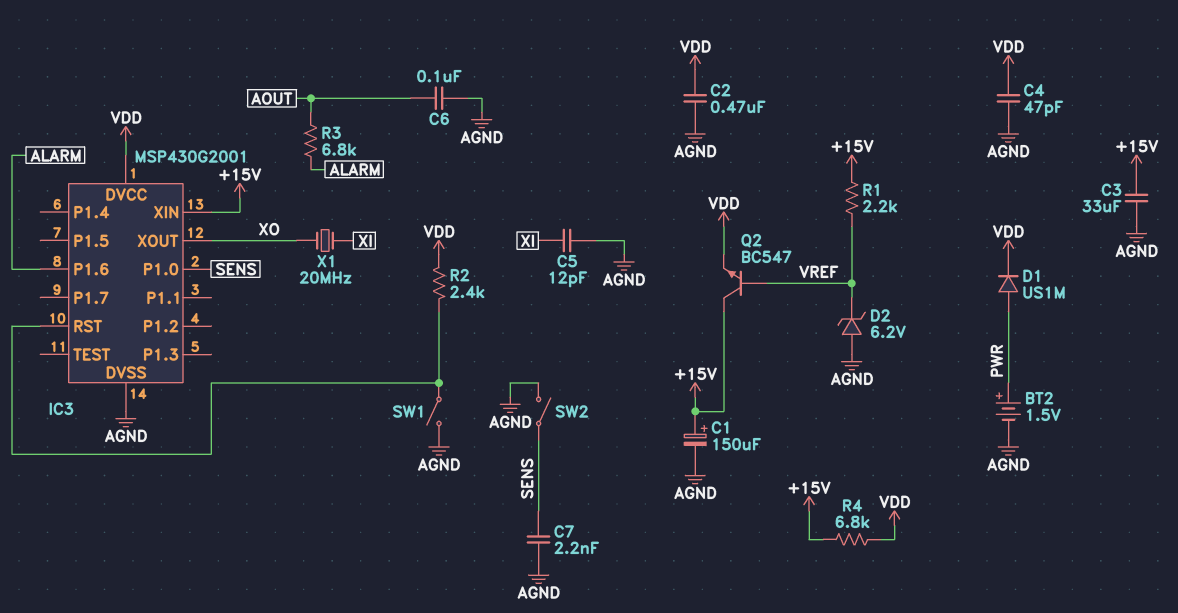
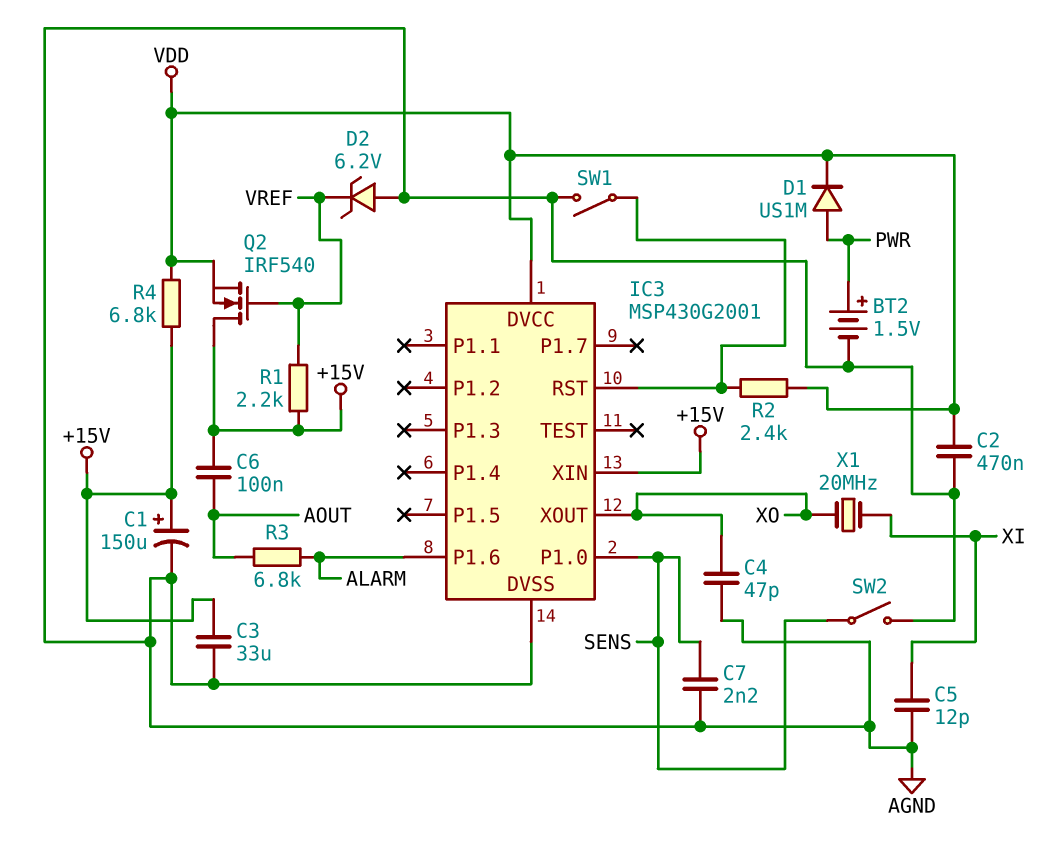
C4: 47pF (AGND, VDD) -> 47pF (AGND, XO)
C6: 100nF (AGND, AOUT) -> 100nF (+15V, AOUT)
Q2: NPN BC547 (B VREF, C +15V, E VDD) -> NMOS IRF540 (G VREF, D +15V, S VDD)

